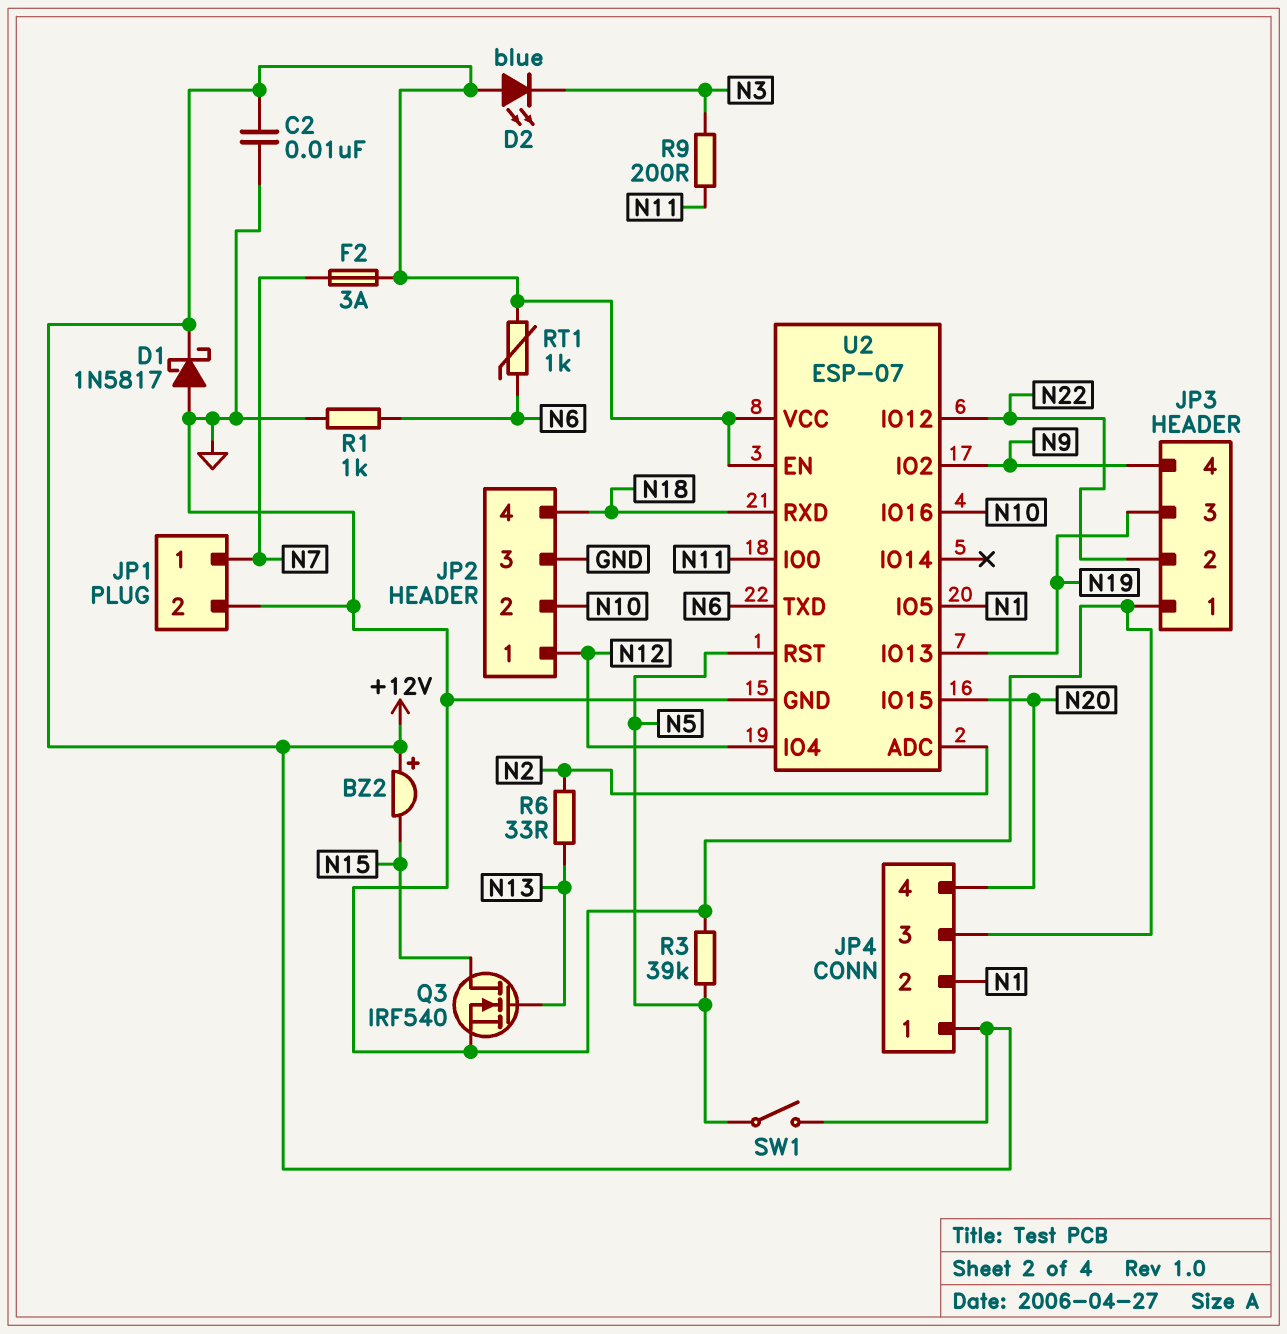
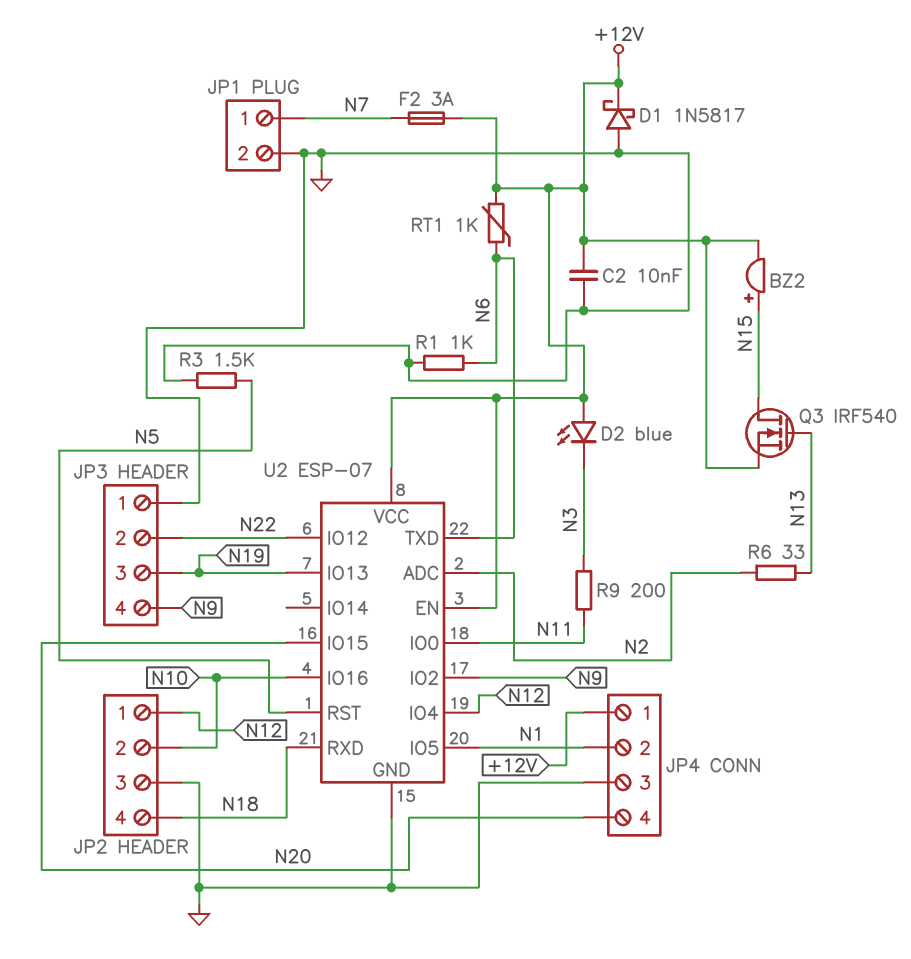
BZ2: buzzer (plus +12V, minus N15) -> buzzer (plus N15, minus +12V)
Q3: NMOS IRF540 (G N13, D N15, S GND) -> NMOS IRF540 (G N13, D N15, S +12V)
R3: 39k (GND, N5) -> 1.5k (GND, N5)
SW1: switch (+12V, N5) -> none

